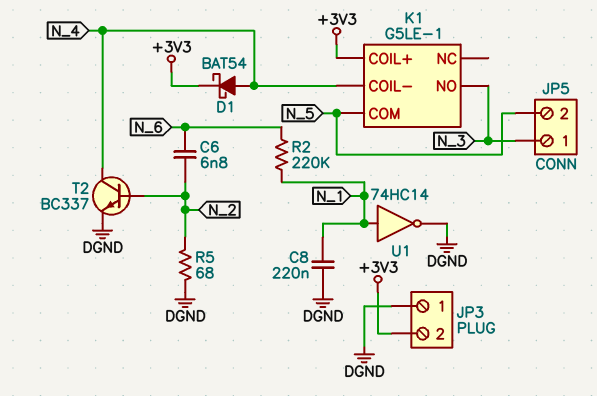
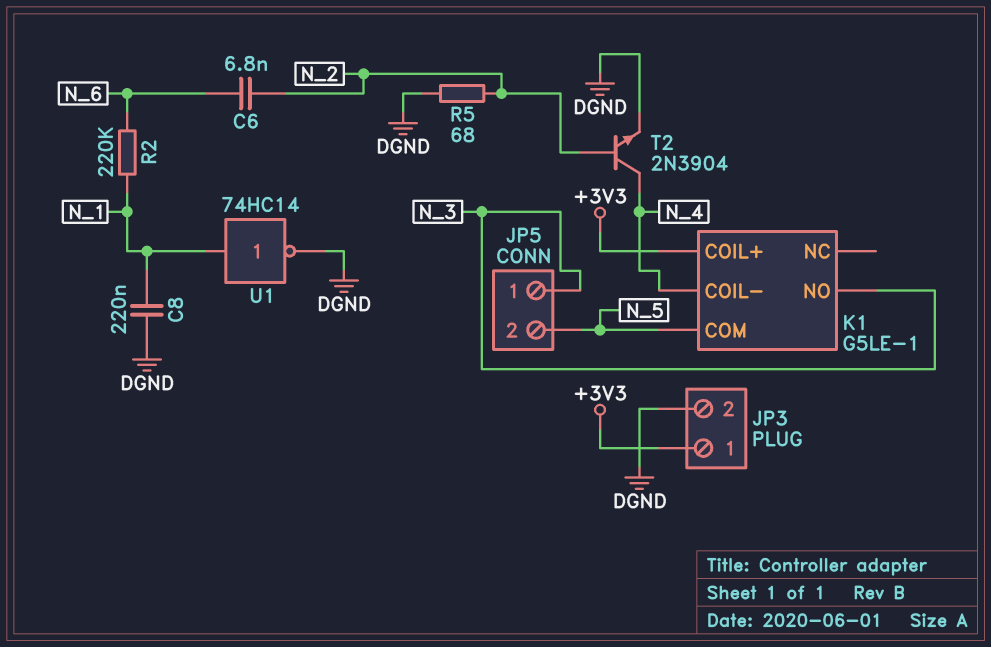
D1: schottky BAT54 (A N_4, K +3V3) -> none
JP3 pin 1: DGND -> +3V3
JP3 pin 2: +3V3 -> DGND
T2: NPN BC337 (B N_2, C N_4, E DGND) -> NPN 2N3904 (B N_2, C N_4, E DGND)

